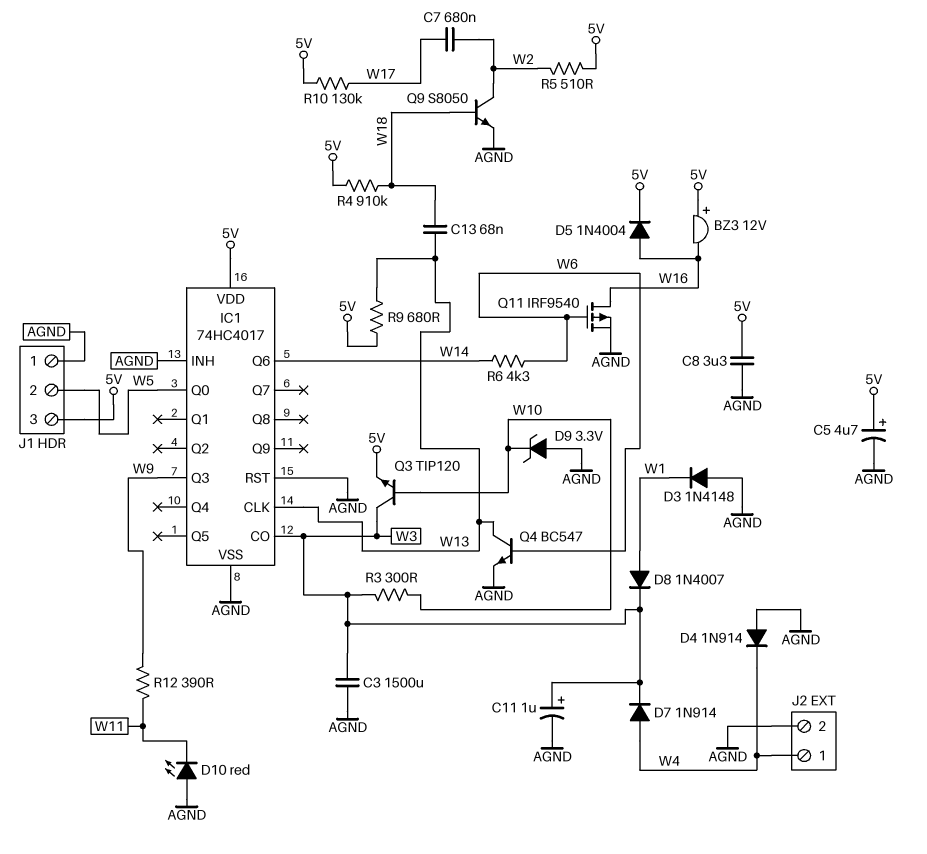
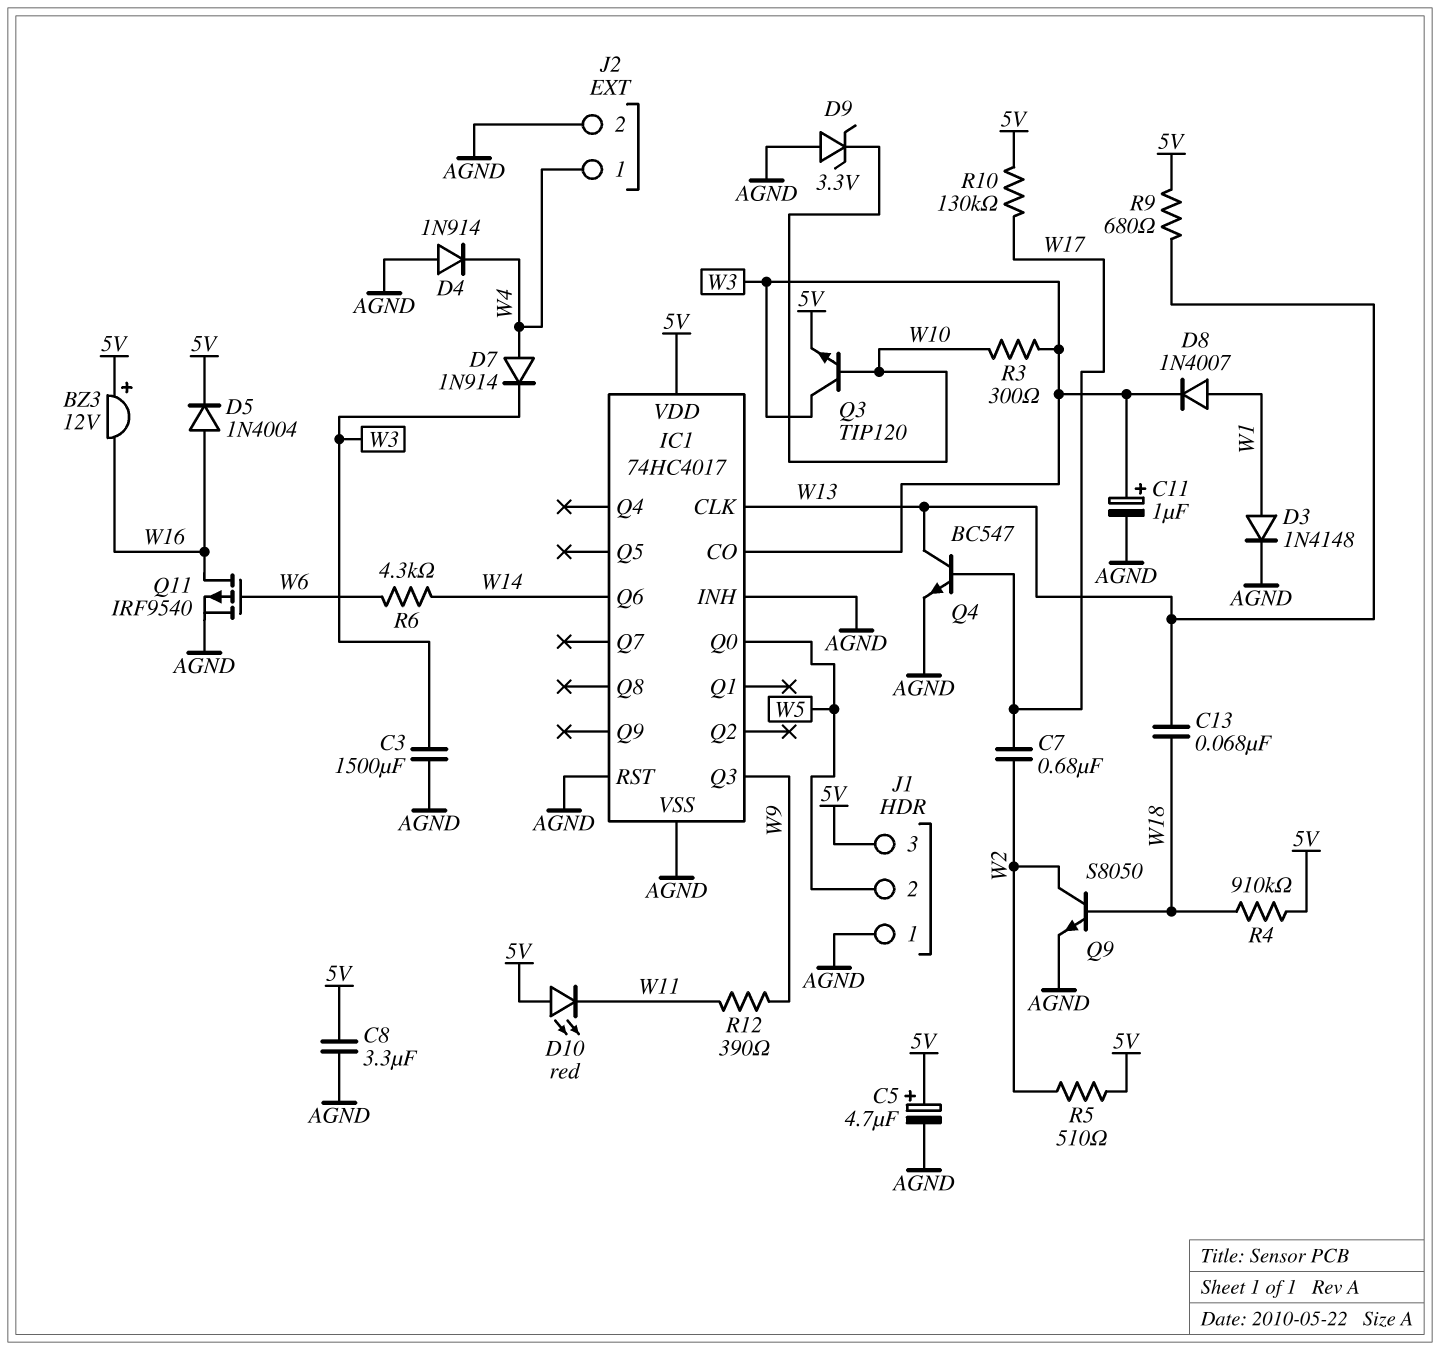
D3: diode 1N4148 (A AGND, K W1) -> diode 1N4148 (A W1, K AGND)
D10: LED red (A AGND, K W11) -> LED red (A 5V, K W11)
Q4: NPN BC547 (B W6, C W13, E AGND) -> NPN BC547 (B W17, C W13, E AGND)

